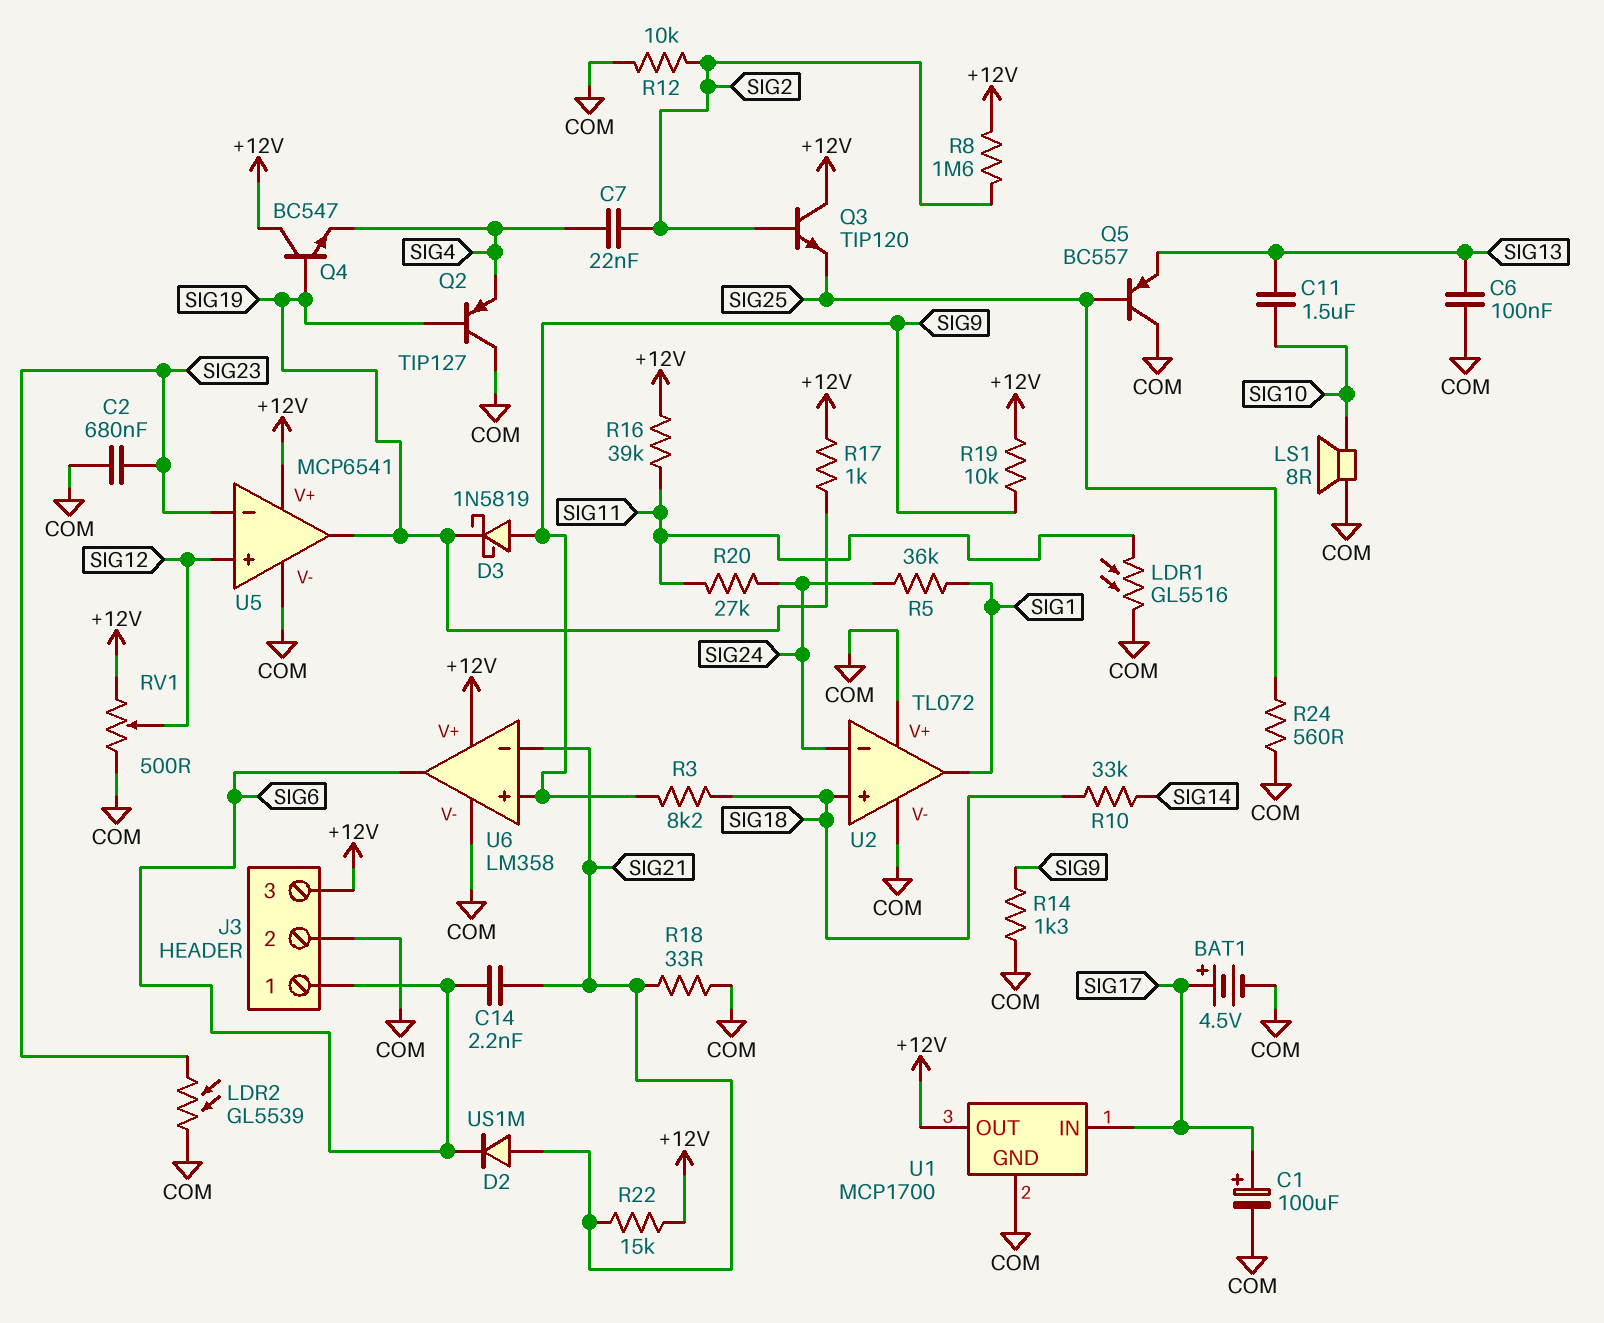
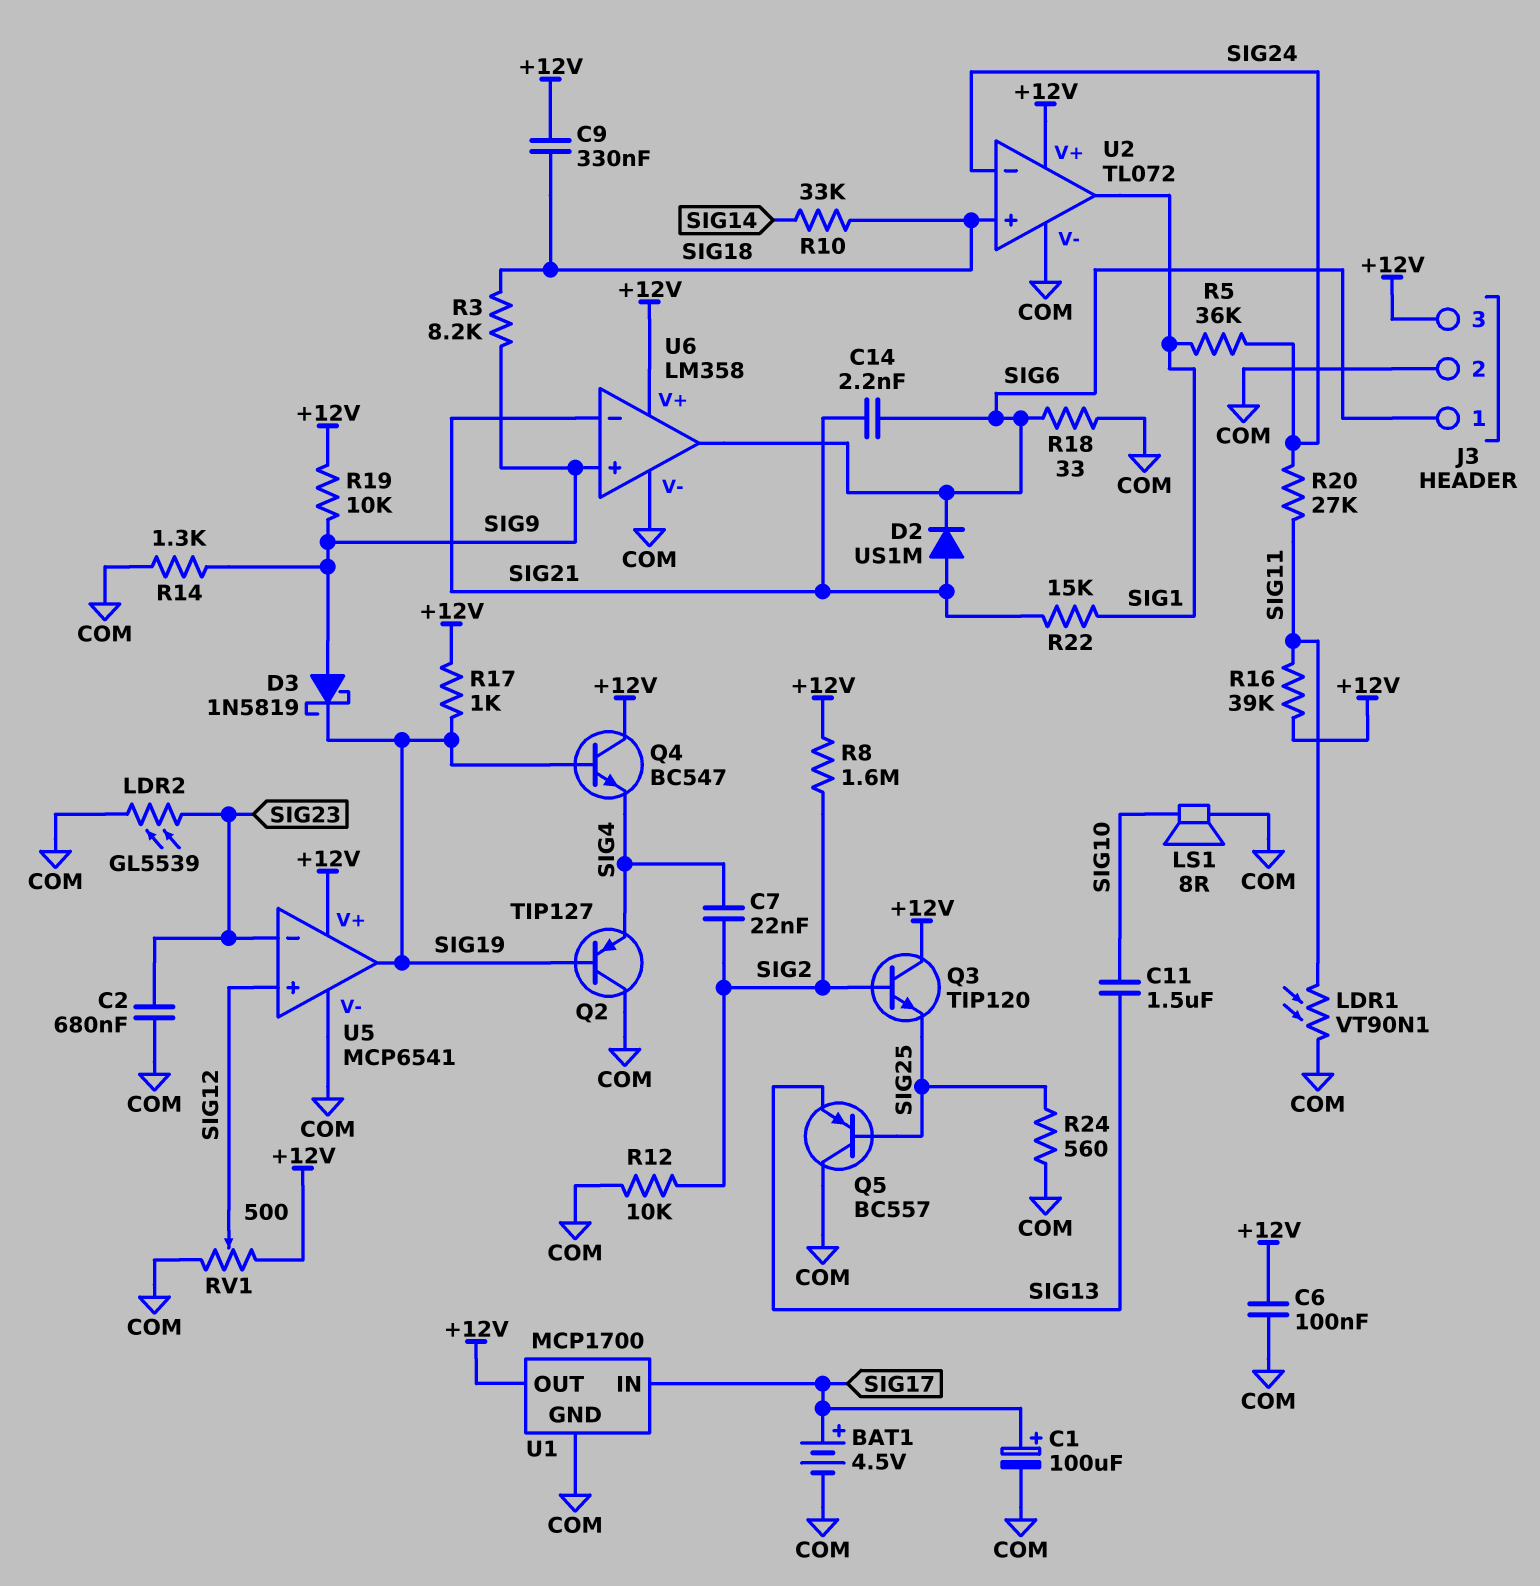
C6: 100nF (COM, SIG13) -> 100nF (+12V, COM)
C9: none -> 330nF (+12V, SIG18)
LDR1: GL5516 (COM, SIG11) -> VT90N1 (COM, SIG11)
R18: 33 (COM, SIG21) -> 33 (COM, SIG6)
R22: 15k (+12V, SIG21) -> 15k (SIG1, SIG21)
U2 pin V+: COM -> +12V

